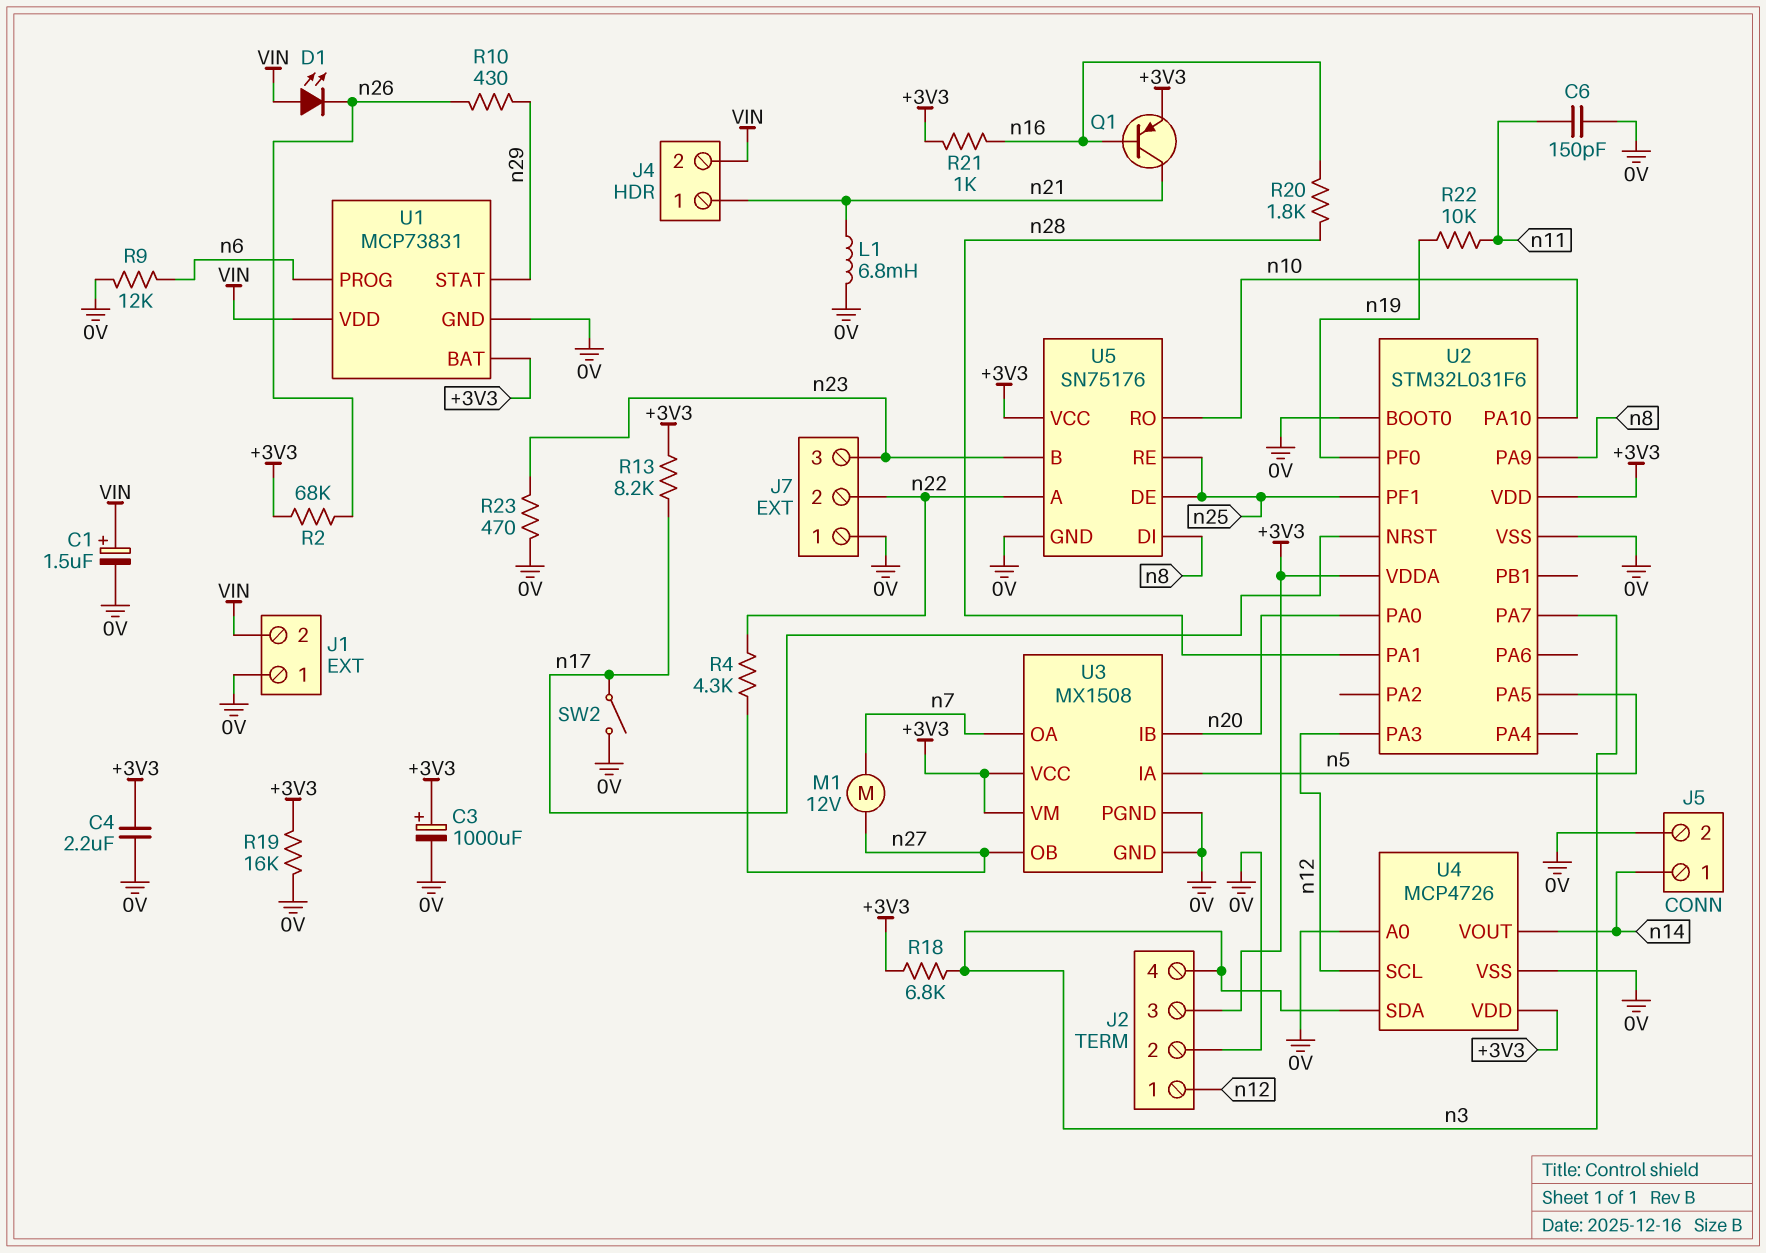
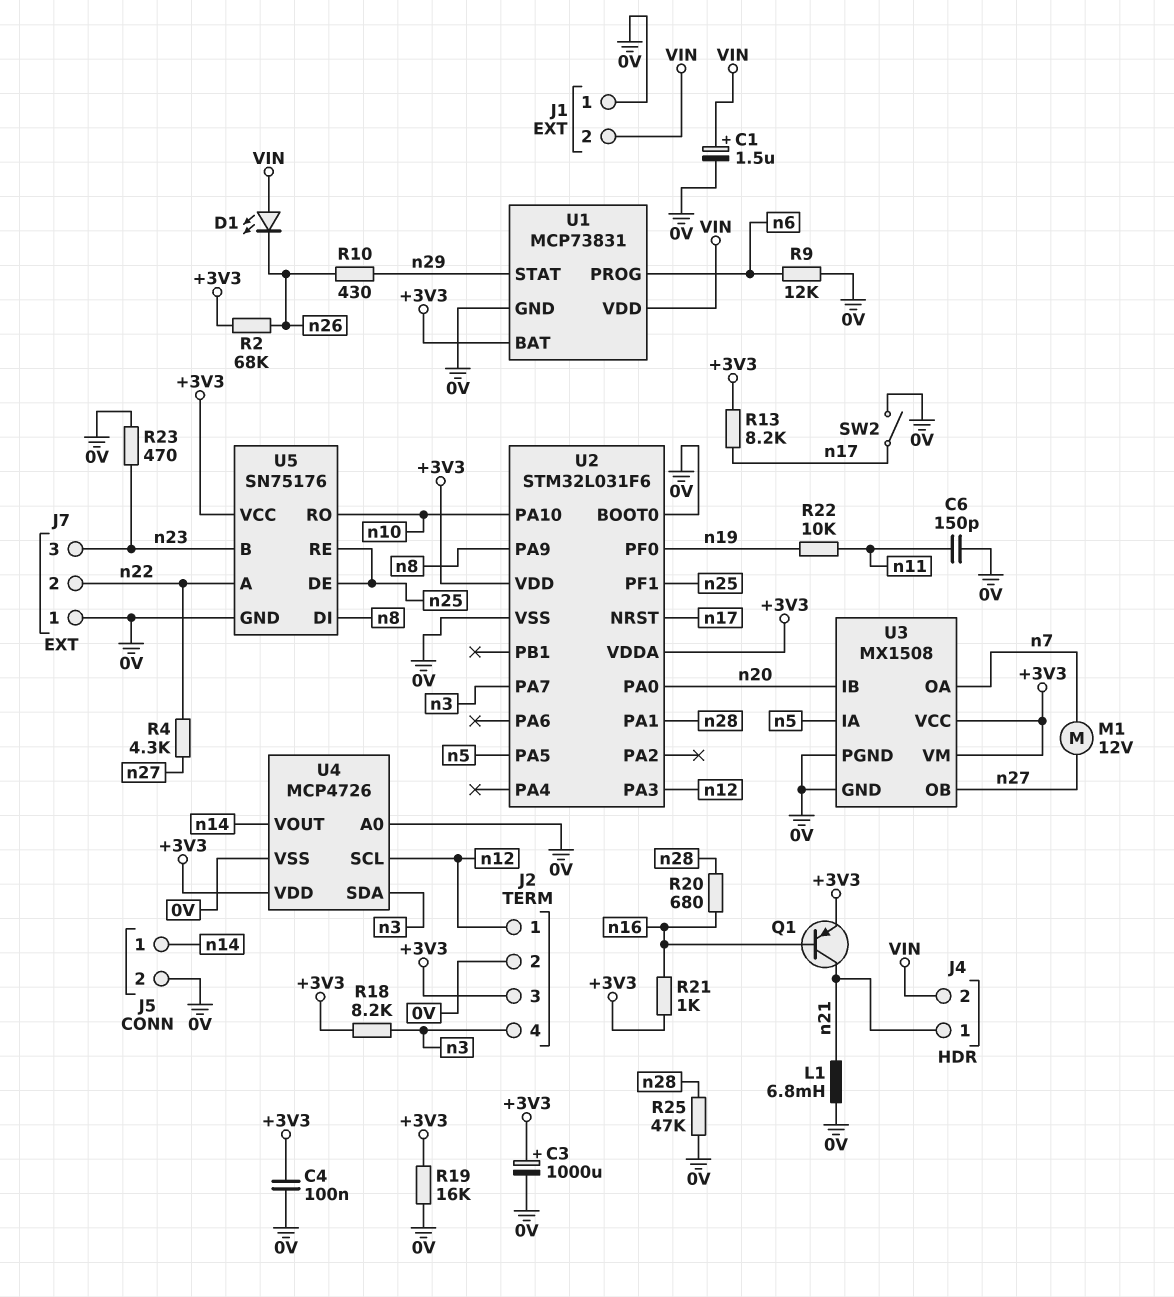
C4: 2.2uF (+3V3, 0V) -> 100nF (+3V3, 0V)
R18: 6.8k (+3V3, n3) -> 8.2k (+3V3, n3)
R20: 1.8k (n16, n28) -> 680 (n16, n28)
R25: none -> 47k (0V, n28)

